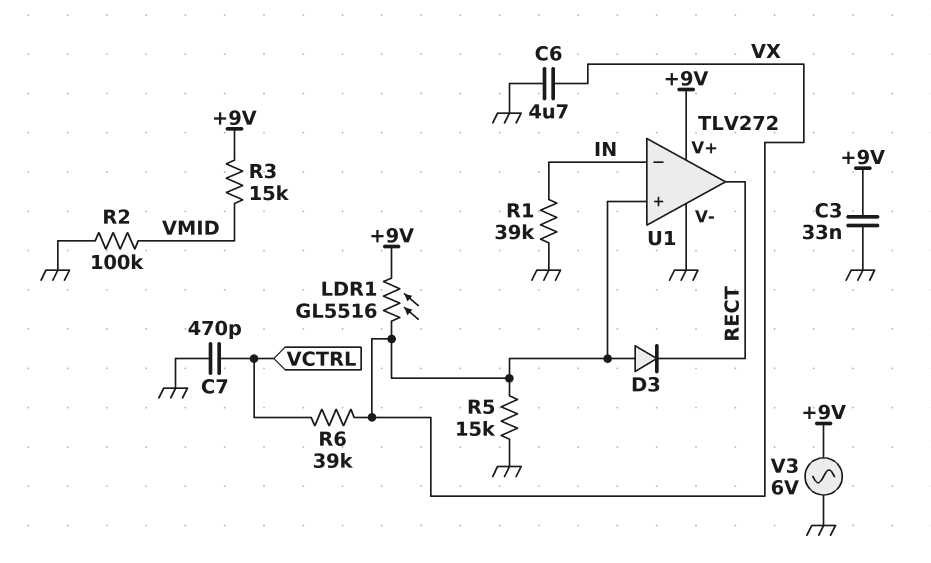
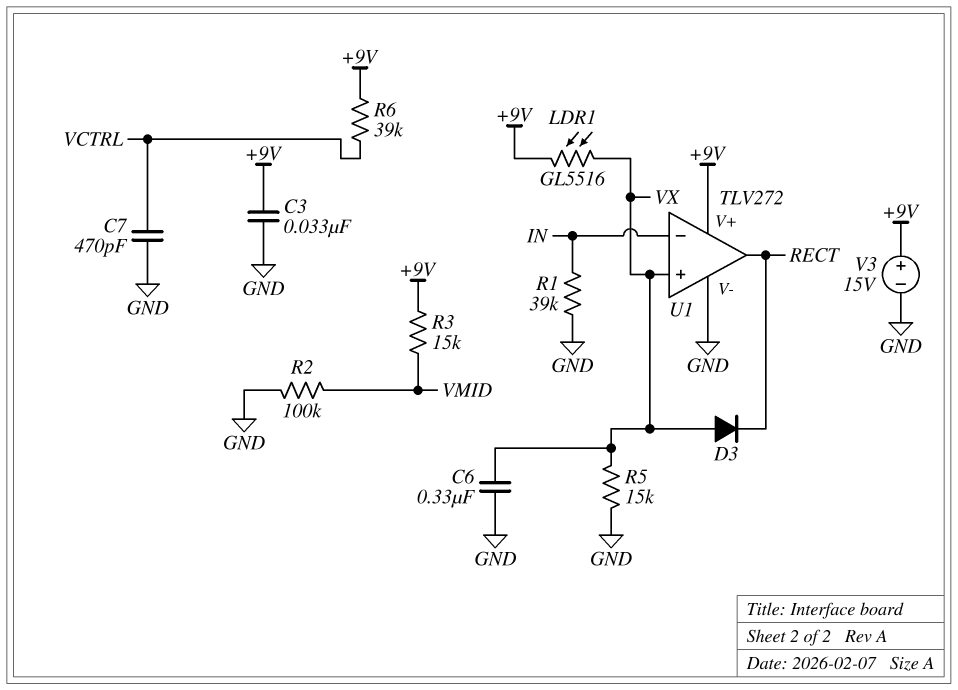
C6: 4.7uF (GND, VX) -> 330nF (GND, VX)
R6: 39k (VCTRL, VX) -> 39k (+9V, VCTRL)
V3: AC 6V (+9V, GND) -> 15V (plus +9V, minus GND)

